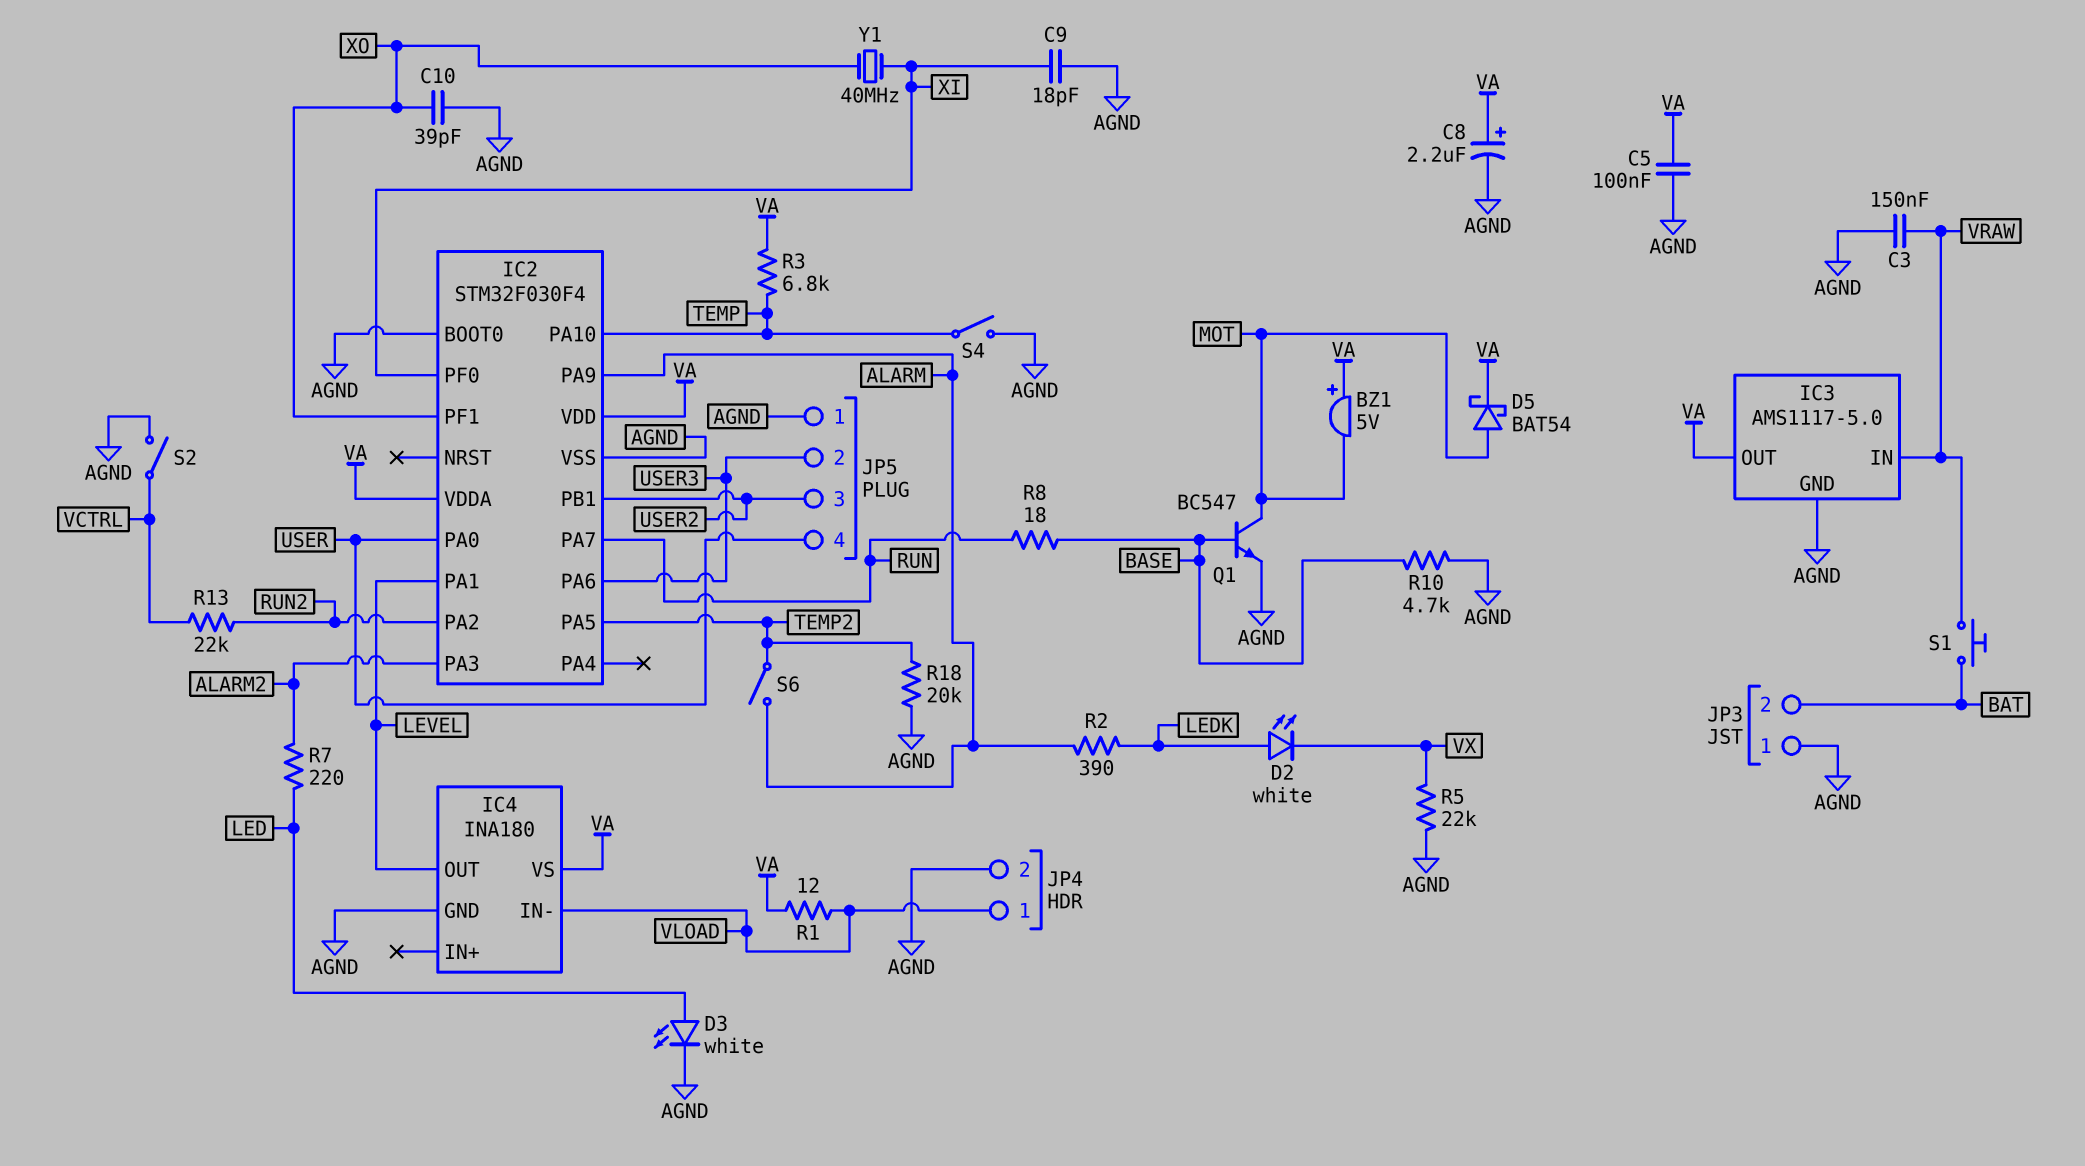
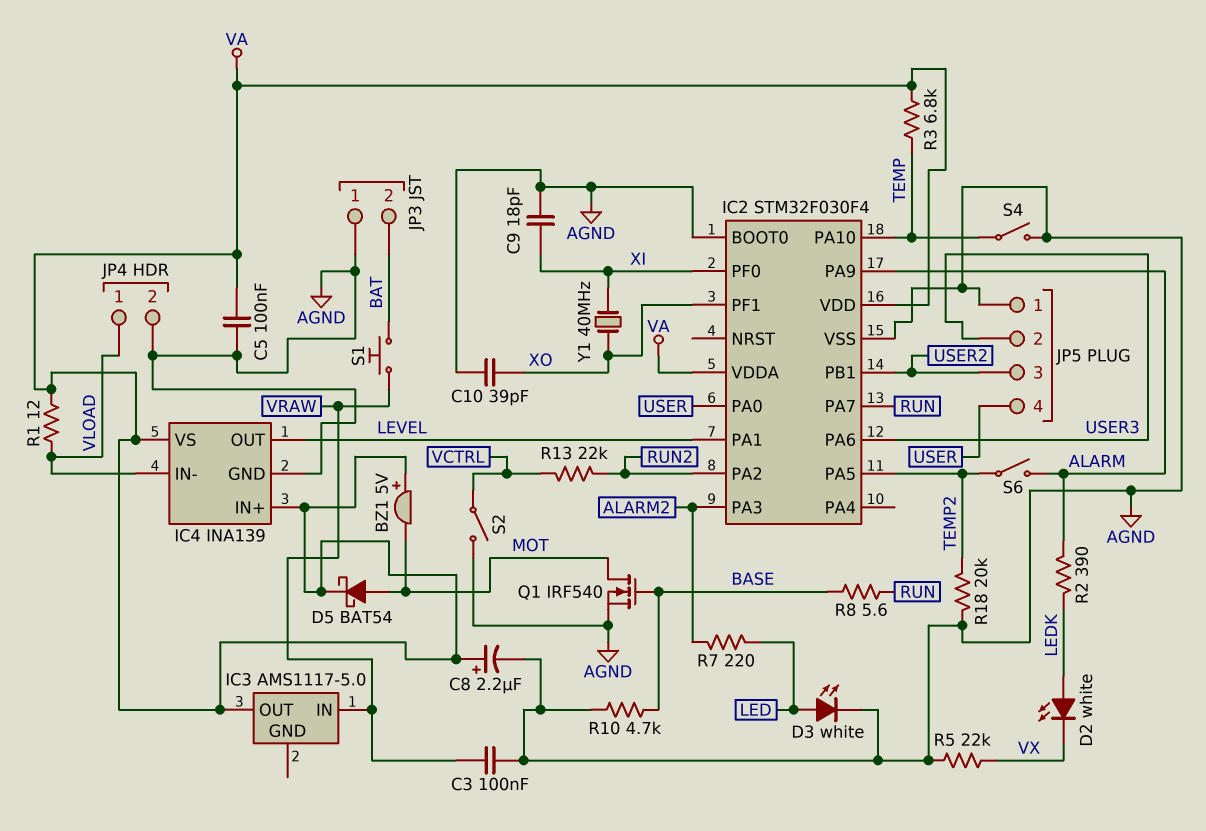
C3: 150nF (AGND, VRAW) -> 100nF (AGND, VRAW)
IC3 pin GND: AGND -> none
IC4: INA180 -> INA139
IC4 pin IN+: none -> VA
Q1: NPN BC547 (B BASE, C MOT, E AGND) -> NMOS IRF540 (G BASE, D MOT, S AGND)
R8: 18 (BASE, RUN) -> 5.6 (BASE, RUN)

